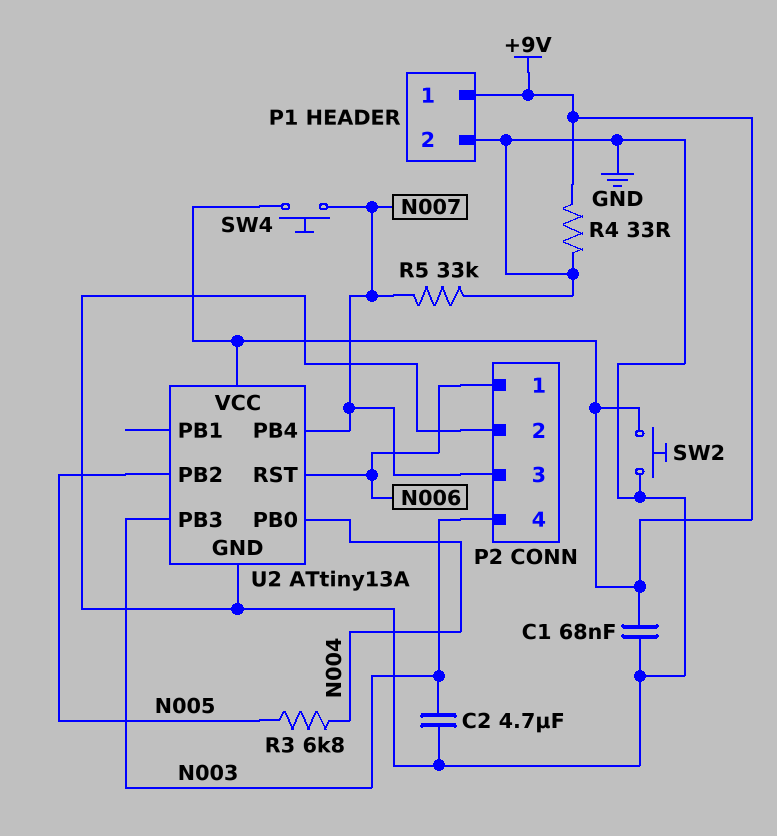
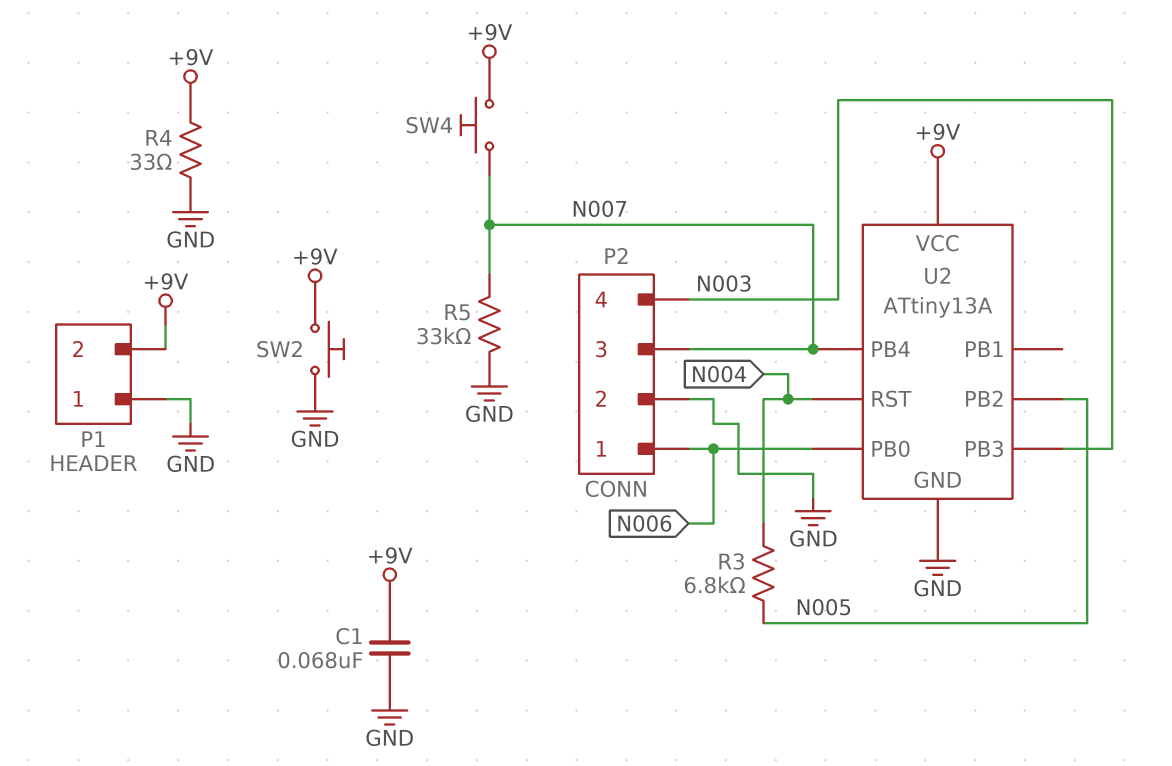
C2: 4.7uF (GND, N003) -> none
P1 pin 1: +9V -> GND
P1 pin 2: GND -> +9V
U2 pin PB0: N004 -> N006
U2 pin RST: N006 -> N004

